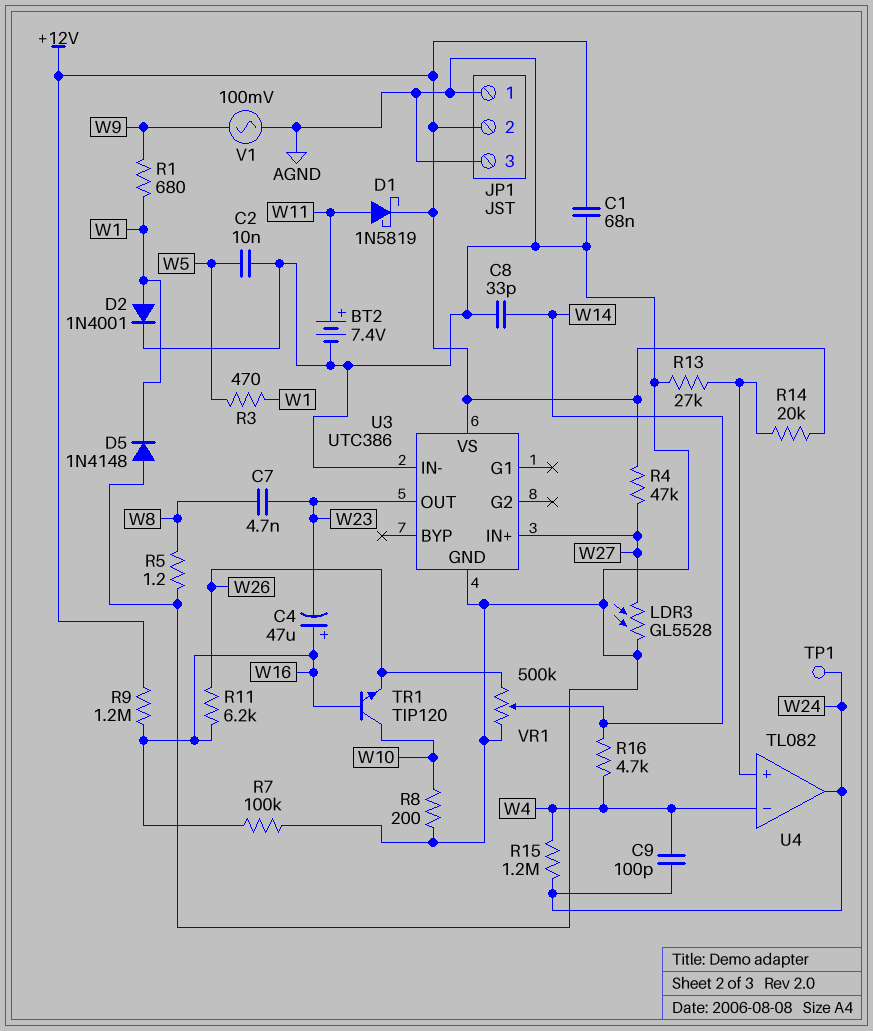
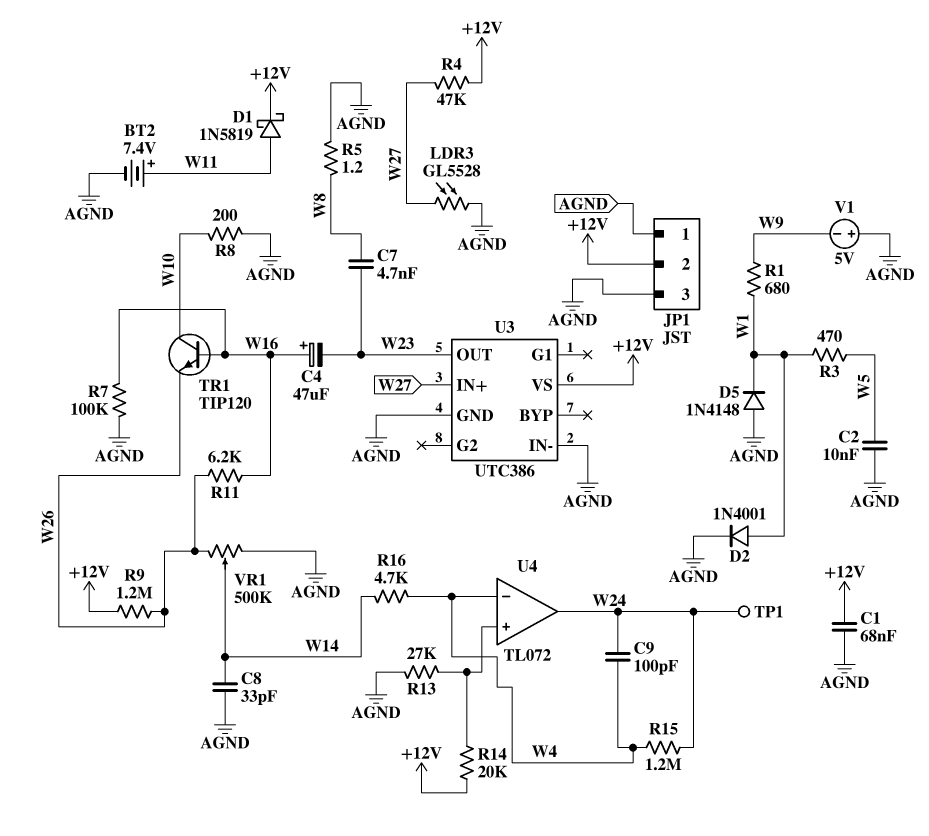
R9: 1.2M (+12V, W16) -> 1.2M (+12V, W26)
U4: TL082 -> TL072
V1: AC 100mV (AGND, W9) -> 5V (plus AGND, minus W9)

